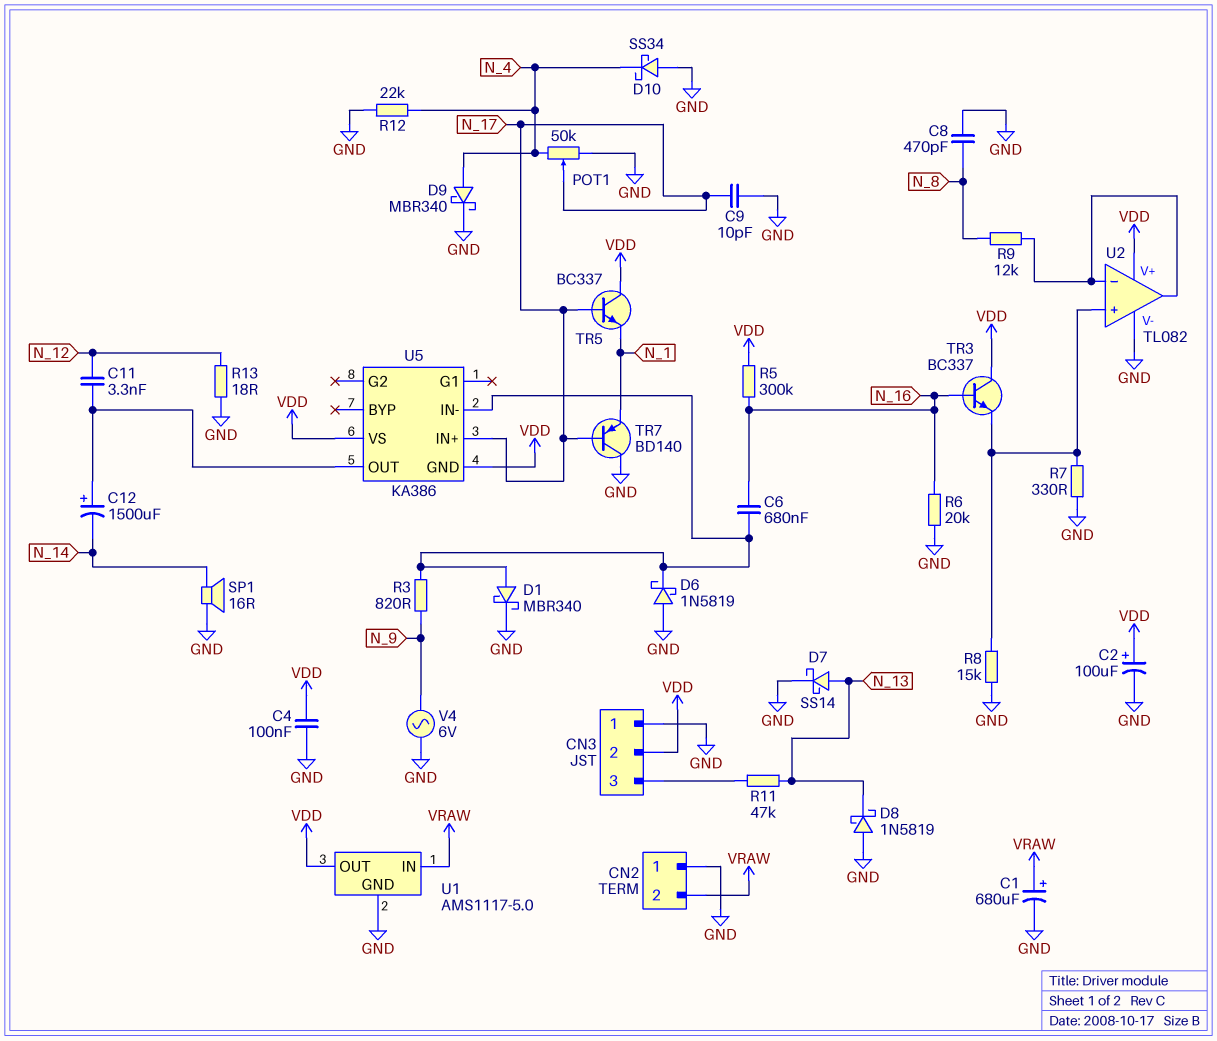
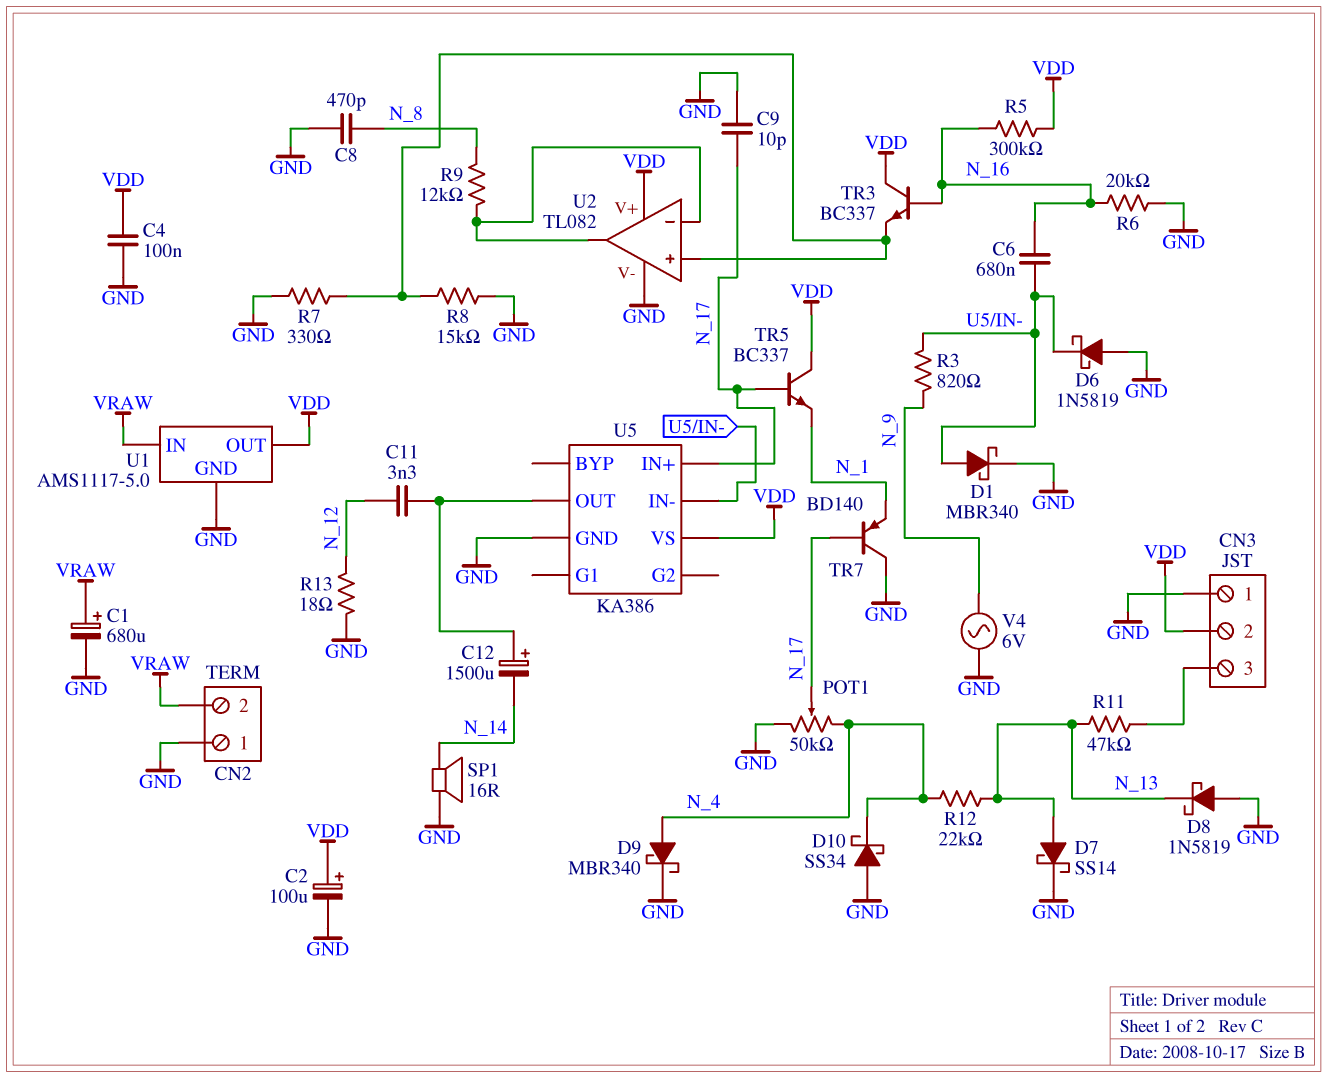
R12: 22k (GND, N_4) -> 22k (N_4, N_13)
U5 pin GND: VDD -> GND

